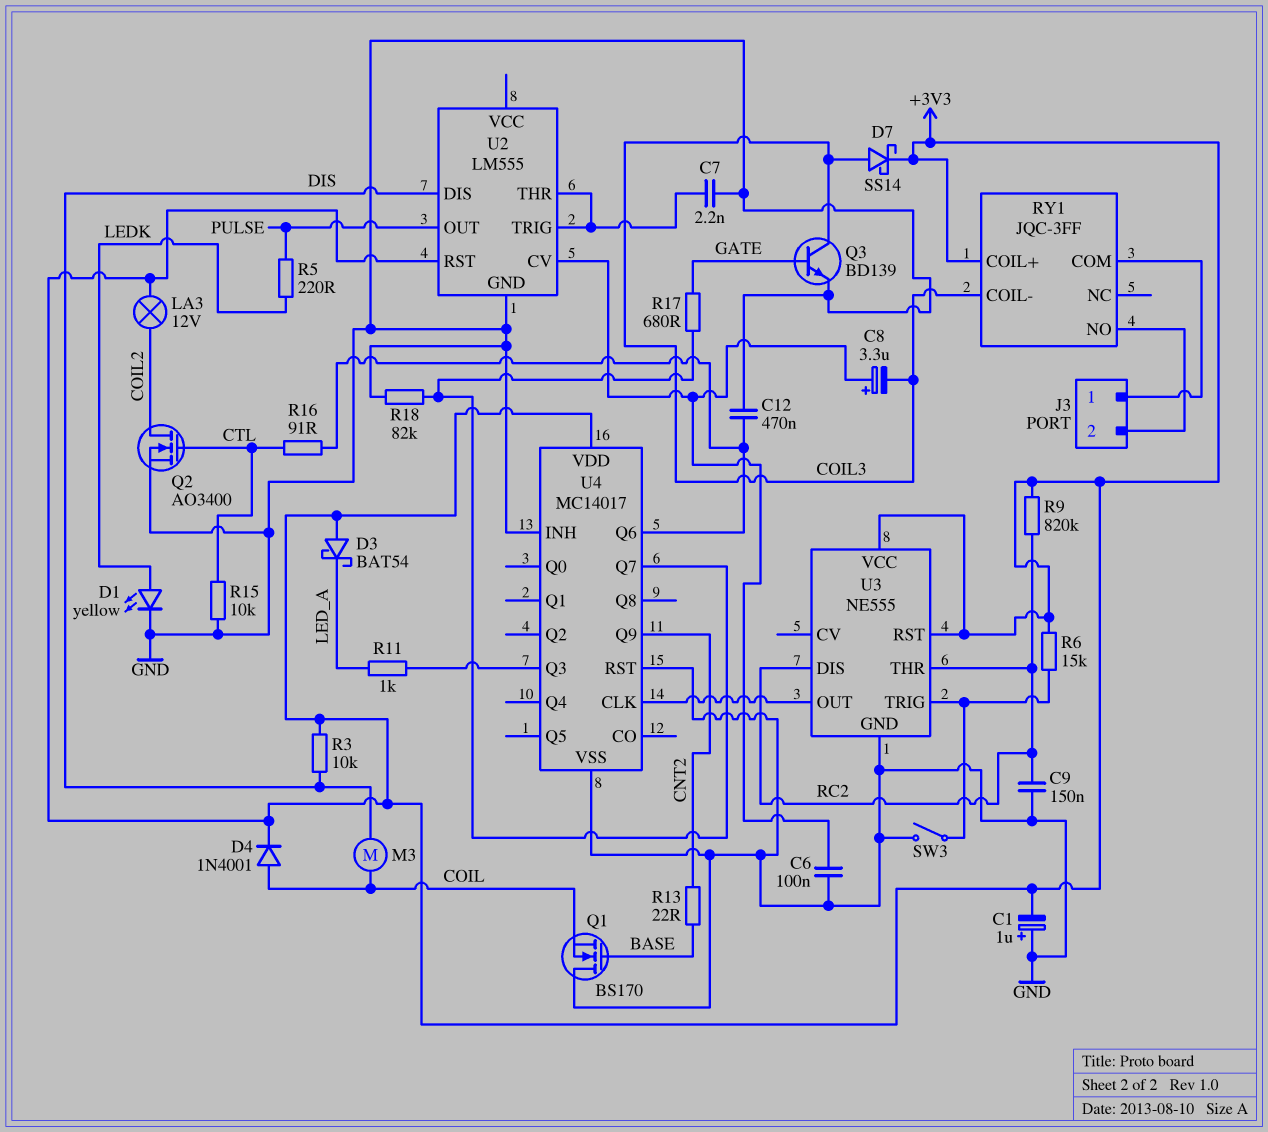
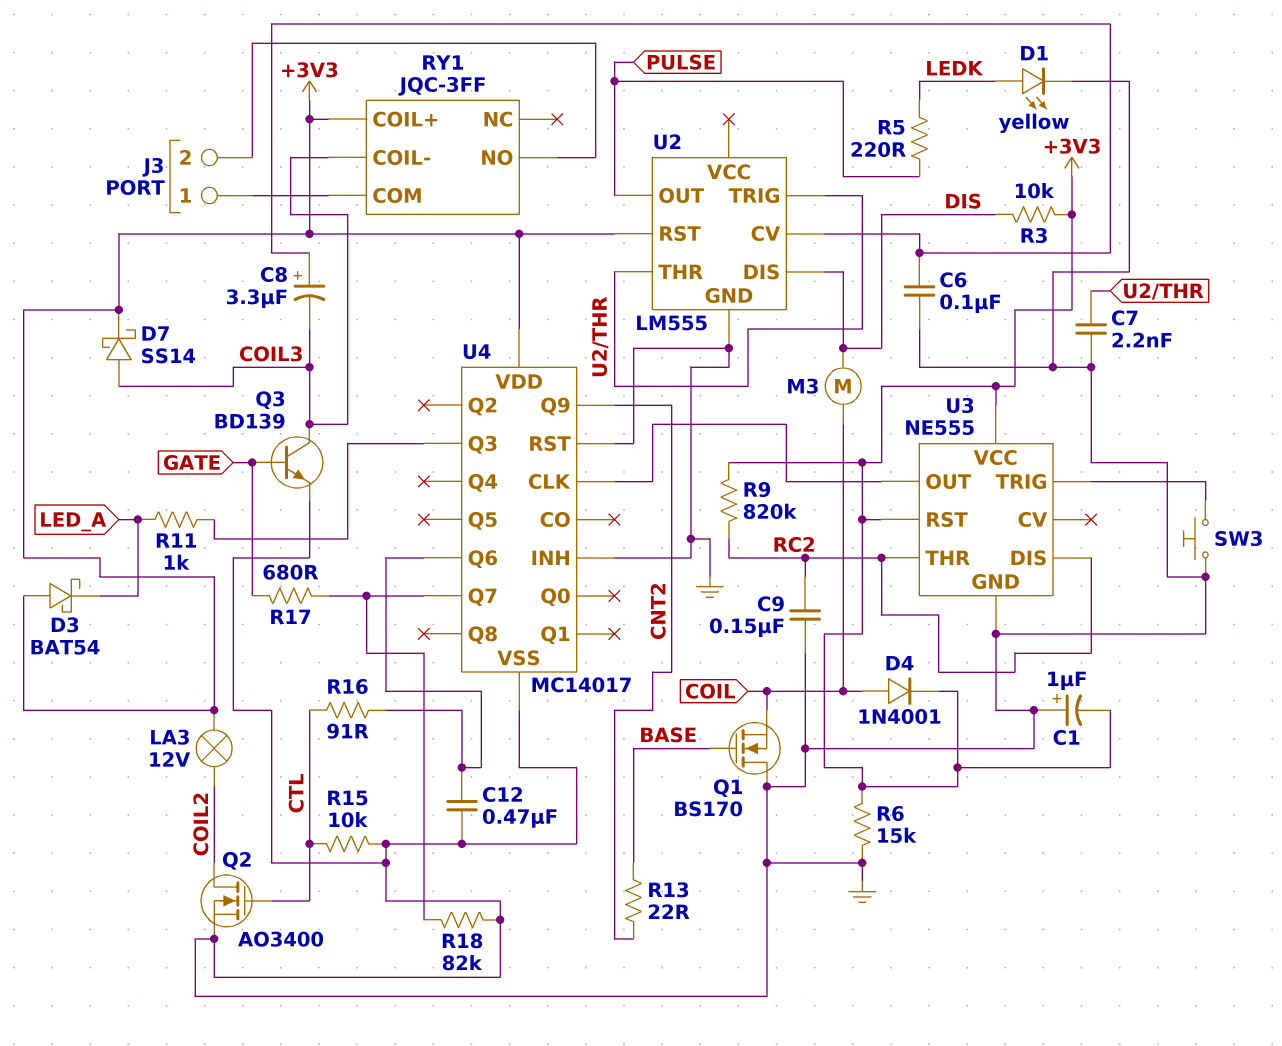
R6: 15k (+3V3, U3/TRIG) -> 15k (+3V3, GND)
SW3: switch (GND, U3/TRIG) -> button (GND, U3/TRIG)

